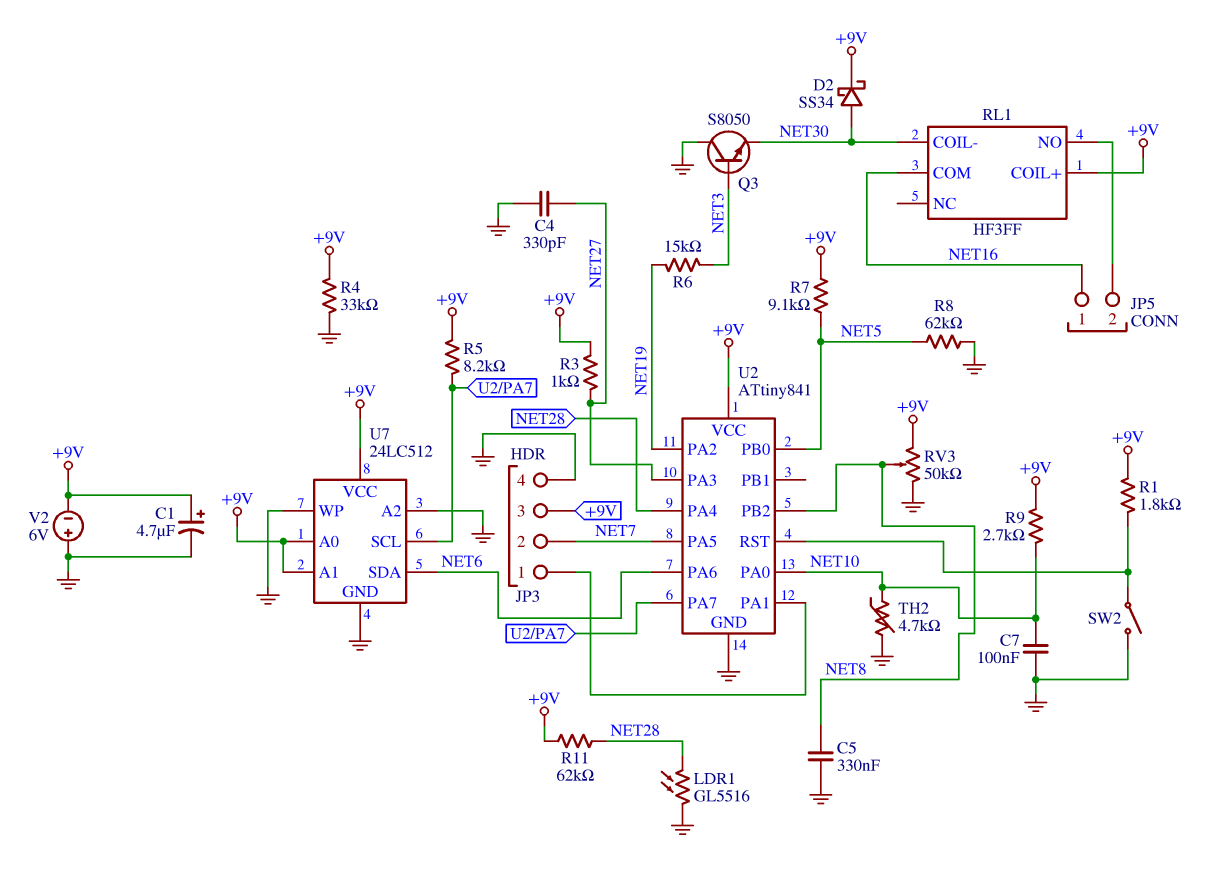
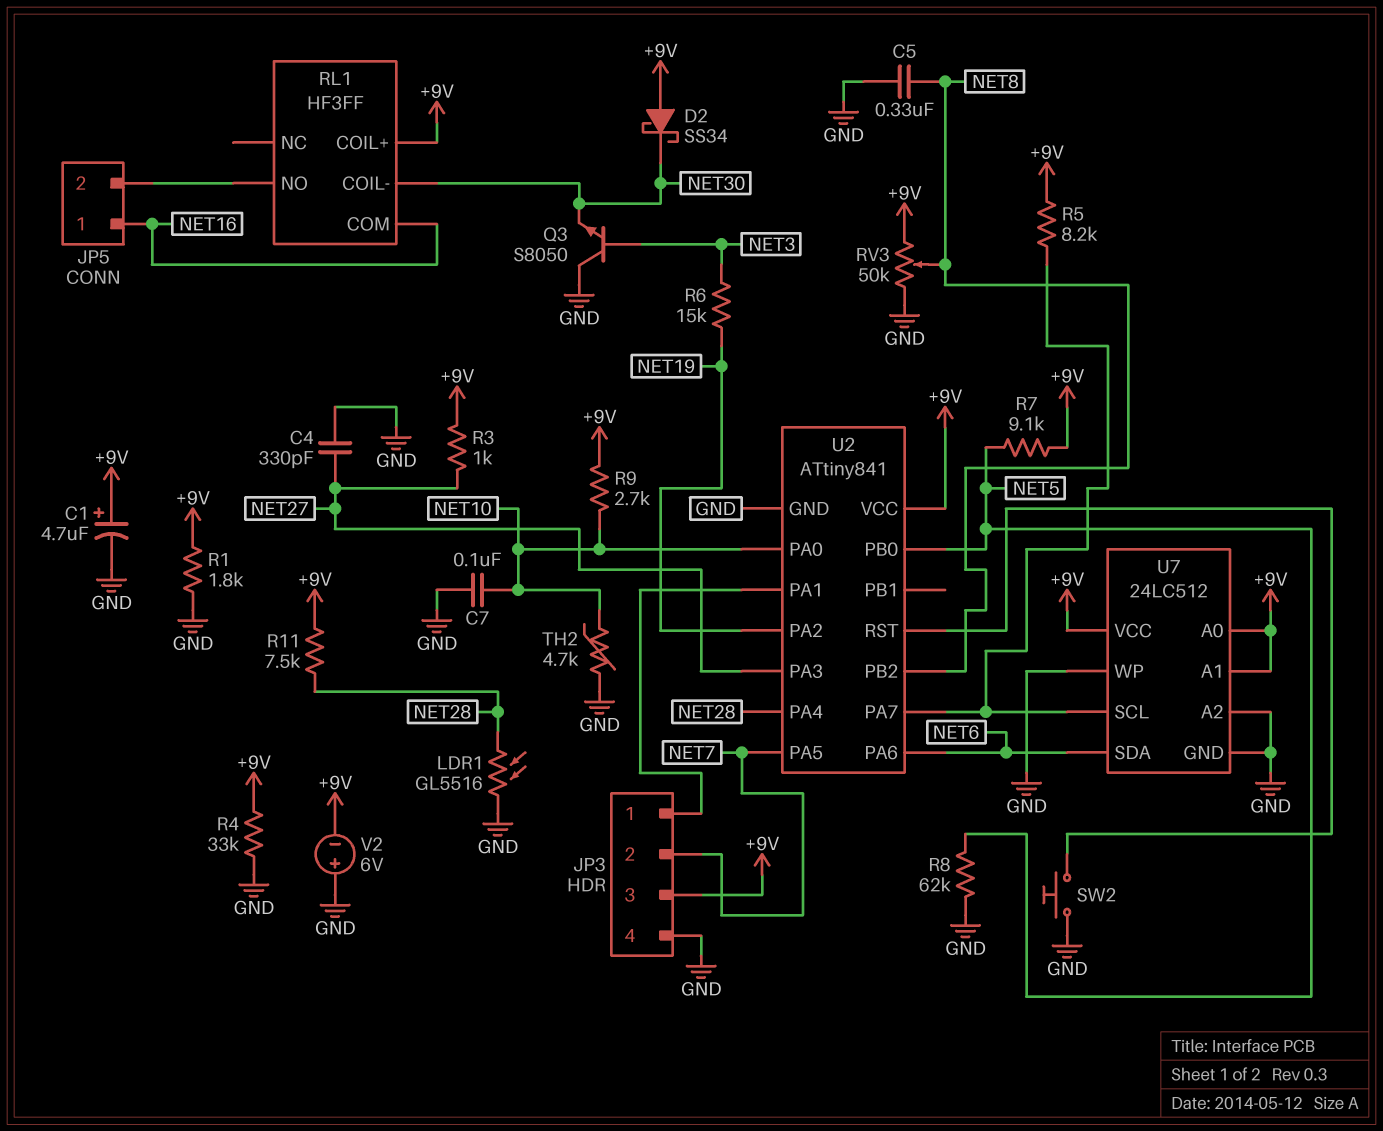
D2: schottky SS34 (A NET30, K +9V) -> schottky SS34 (A +9V, K NET30)
R1: 1.8k (+9V, U2/RST) -> 1.8k (+9V, GND)
R11: 62k (+9V, NET28) -> 7.5k (+9V, NET28)
SW2: switch (GND, U2/RST) -> button (GND, U2/RST)

